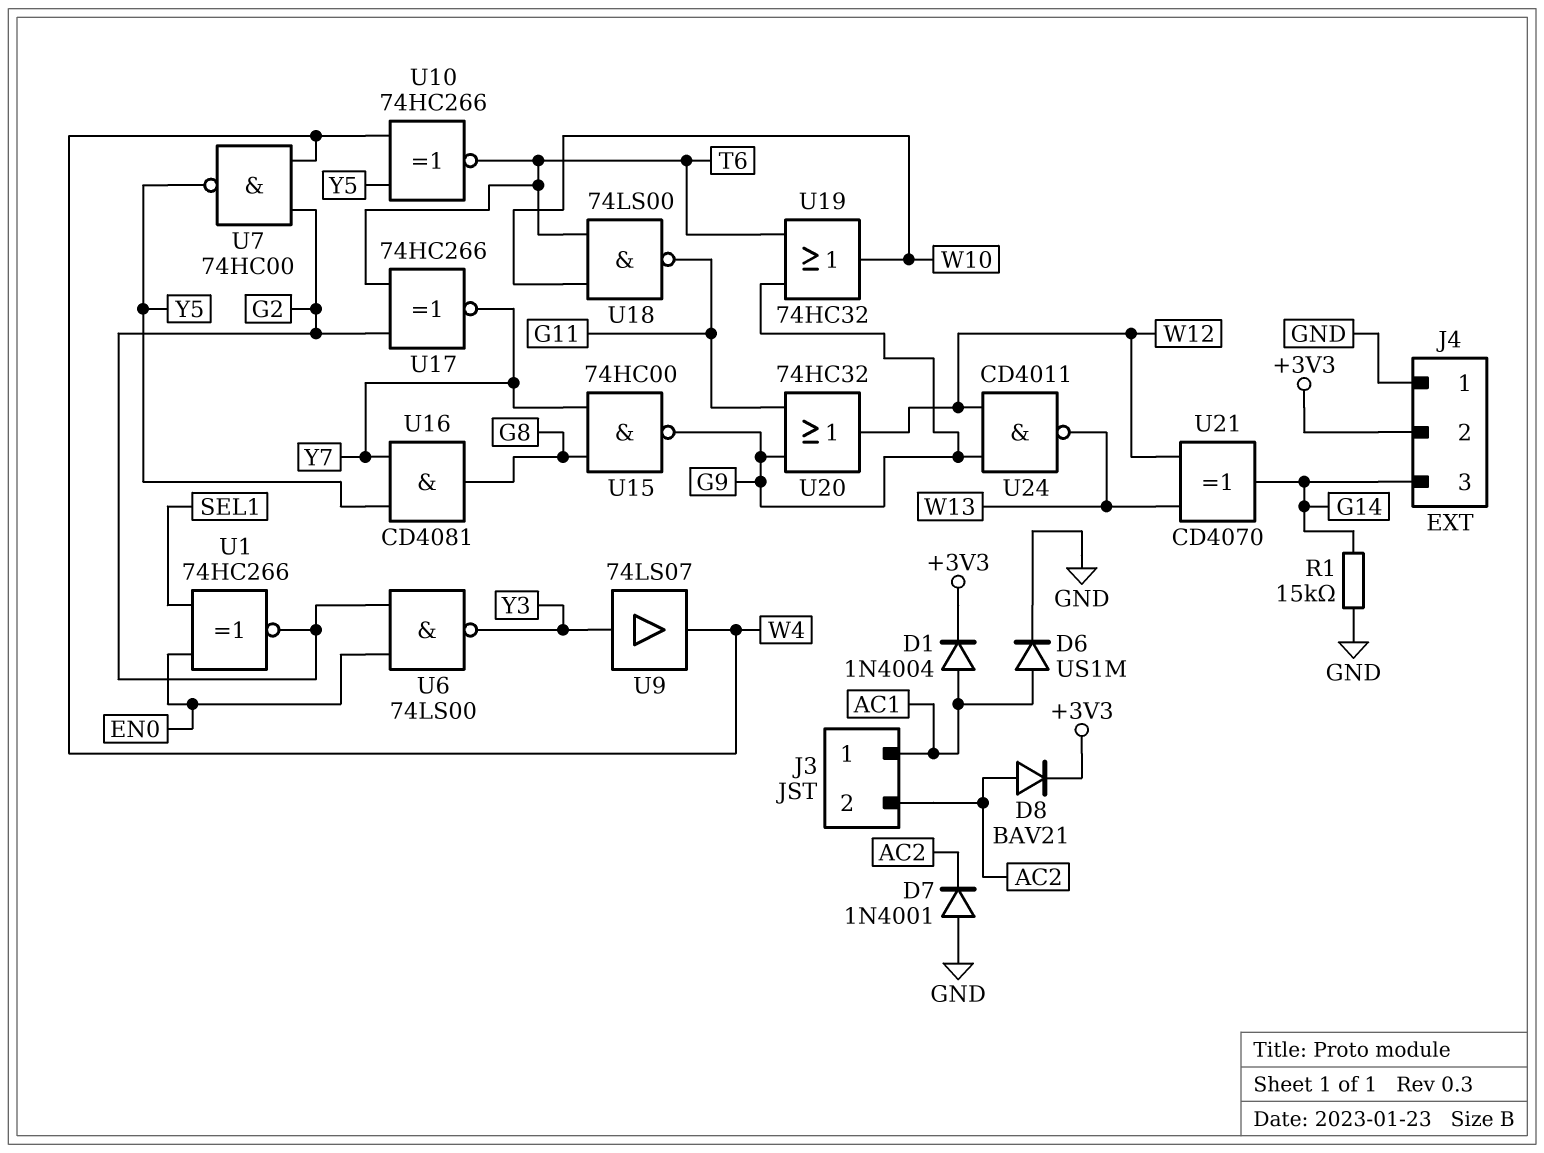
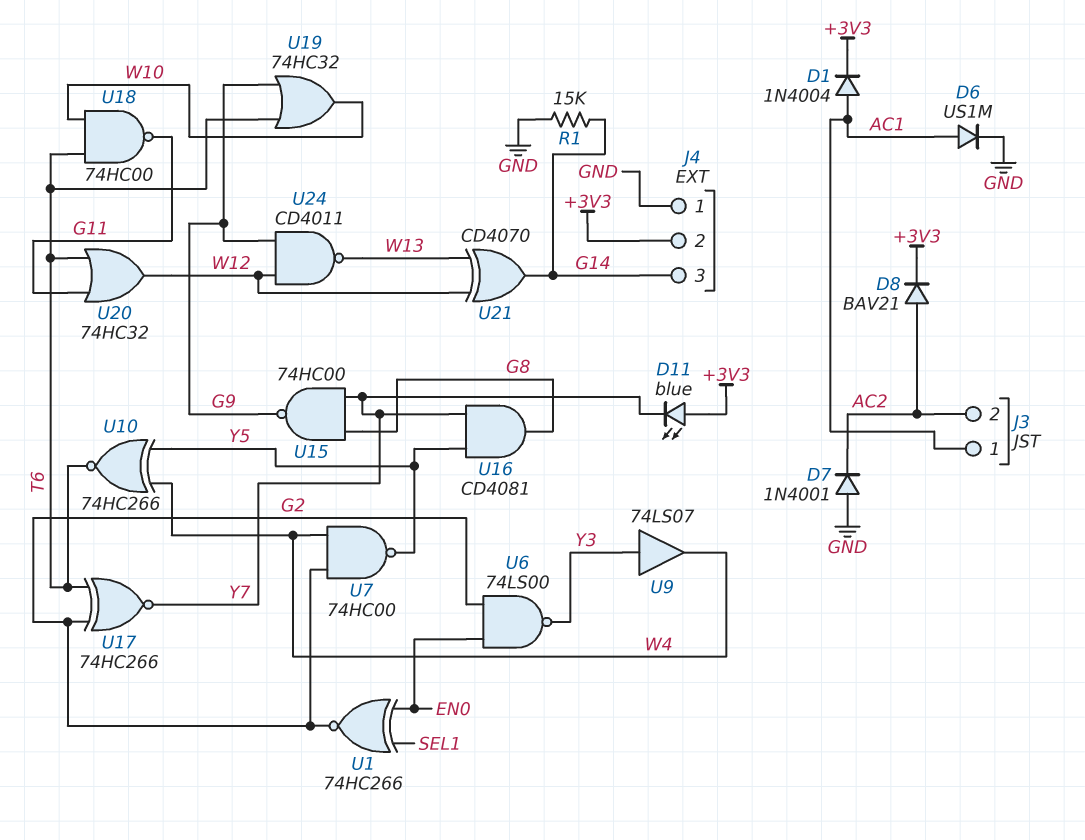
D11: none -> LED blue (A +3V3, K Y7)
U18: NAND 74LS00 (in T6, in W10, out G11) -> NAND 74HC00 (in T6, in W10, out G11)
U20: OR 74HC32 (in G9, in G11, out W12) -> OR 74HC32 (in G11, in T6, out W12)

